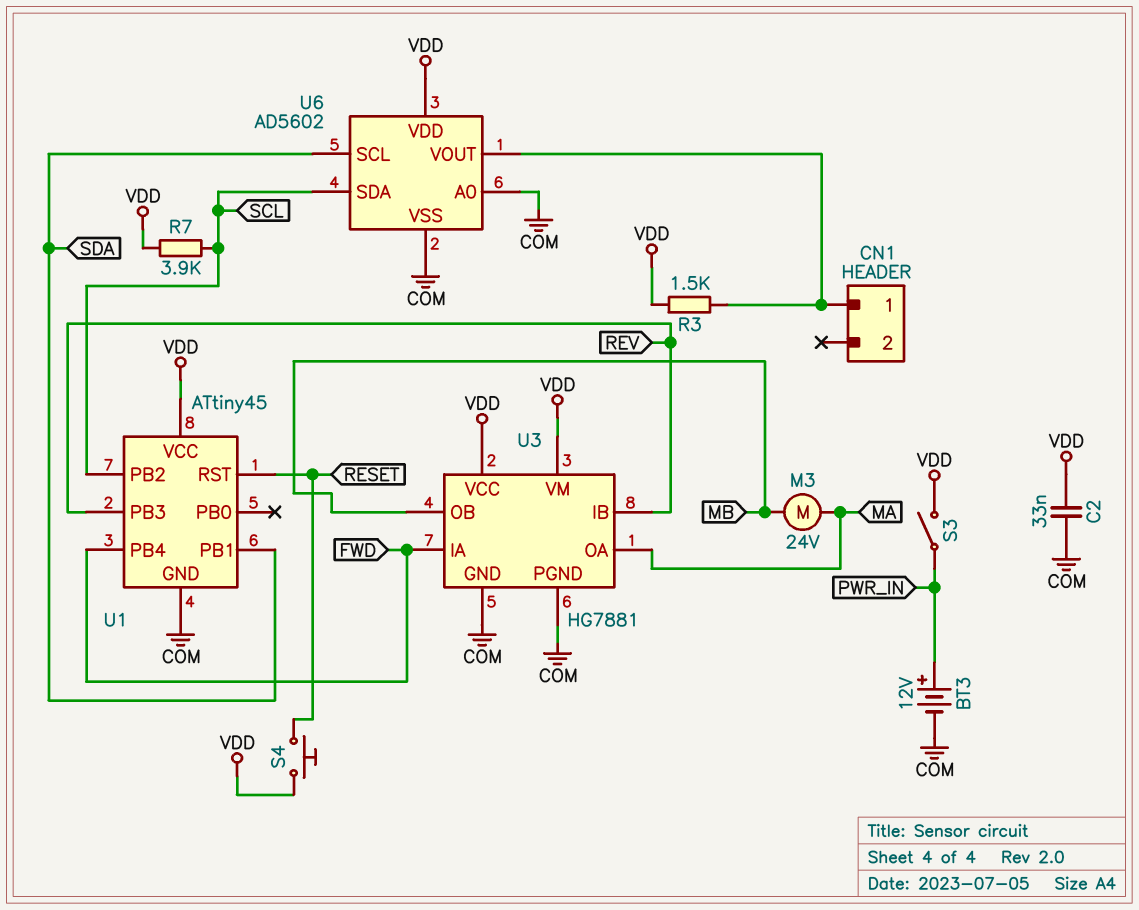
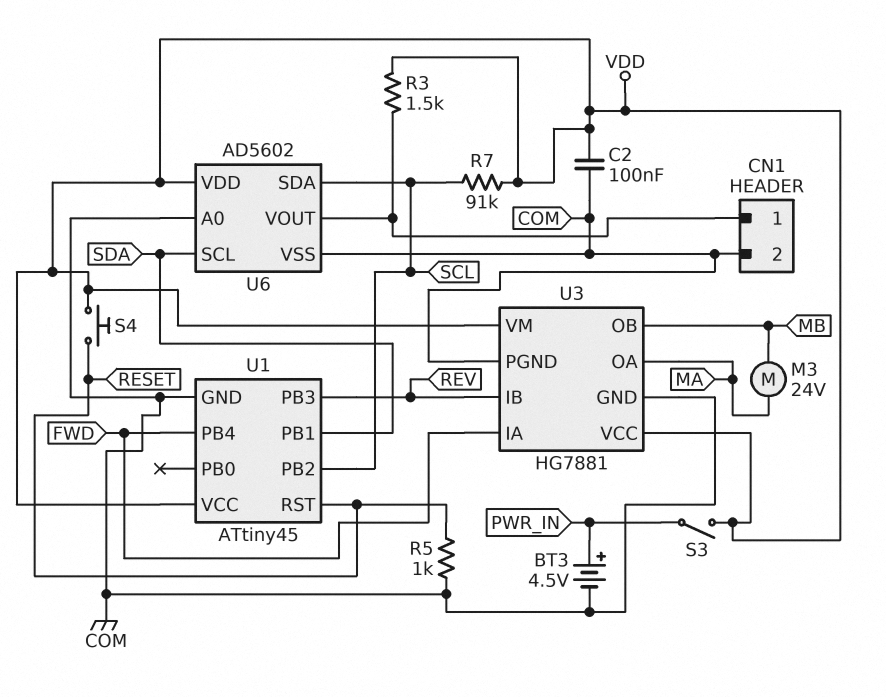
BT3: 12V (plus PWR_IN, minus COM) -> 4.5V (plus PWR_IN, minus COM)
C2: 33nF (COM, VDD) -> 100nF (COM, VDD)
CN1 pin 2: none -> COM
R5: none -> 1k (COM, RESET)
R7: 3.9k (SCL, VDD) -> 91k (SCL, VDD)

